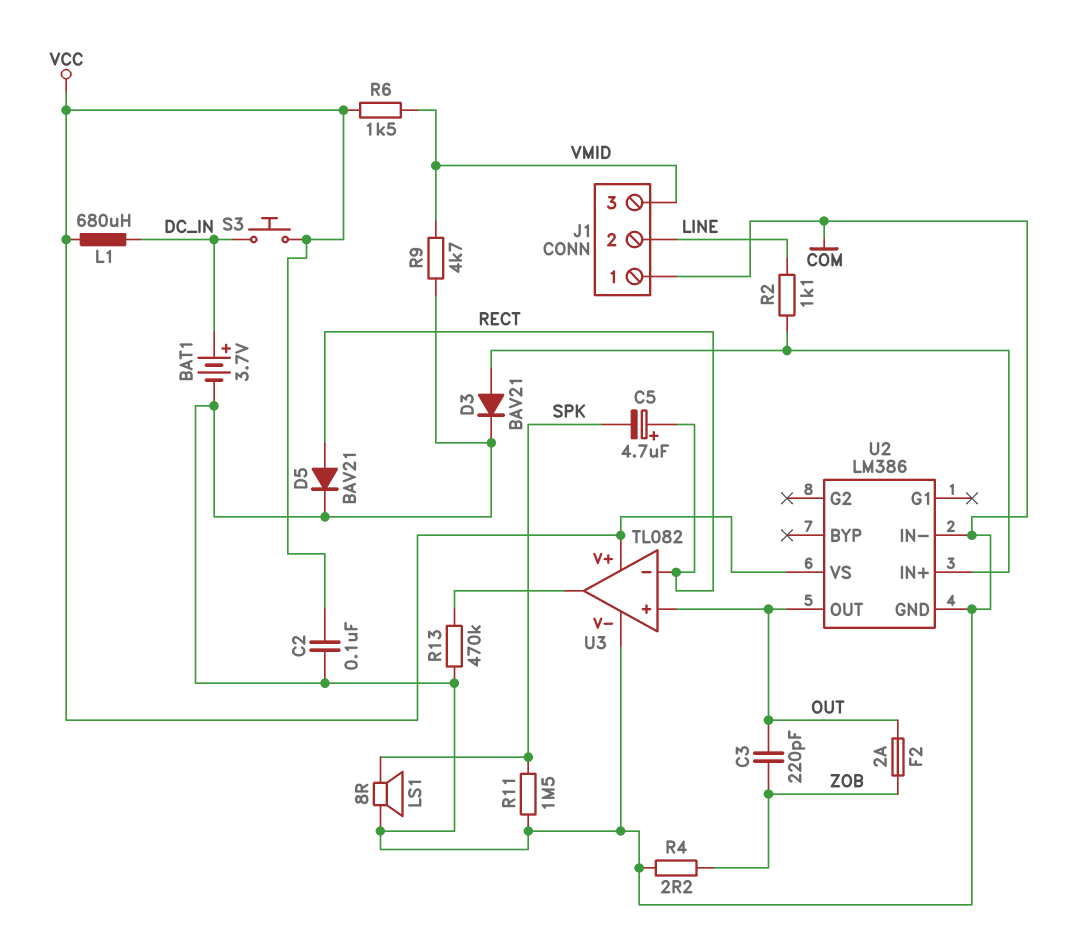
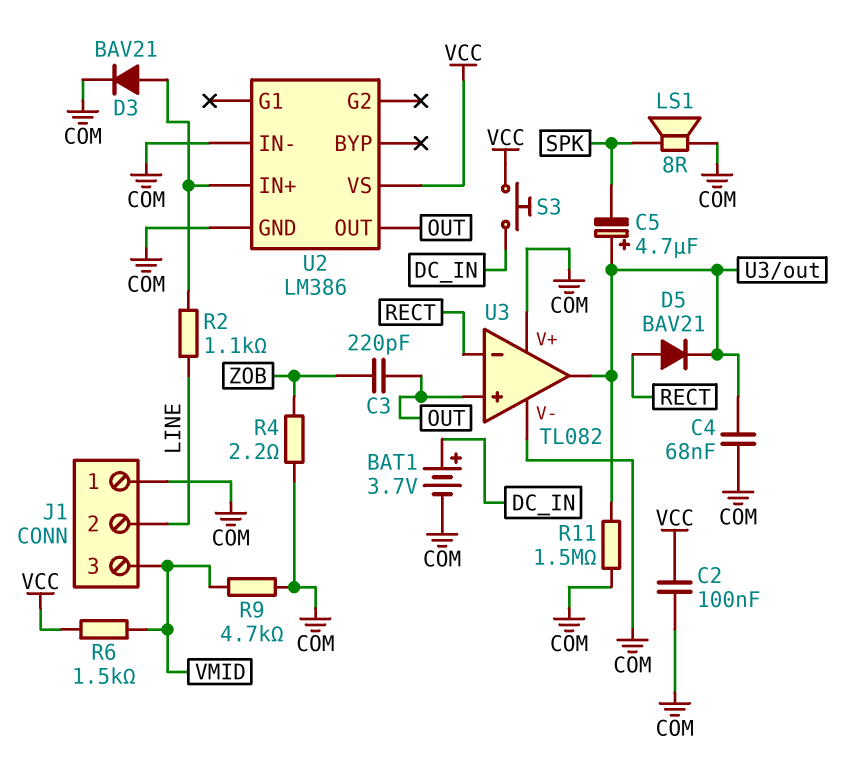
C4: none -> 68nF (COM, U3/out)
C5: 4.7uF (plus RECT, minus SPK) -> 4.7uF (plus U3/out, minus SPK)
D5: diode BAV21 (A RECT, K COM) -> diode BAV21 (A RECT, K U3/out)
F2: 2A (OUT, ZOB) -> none
L1: 680uH (DC_IN, VCC) -> none
R11: 1.5M (COM, SPK) -> 1.5M (COM, U3/out)
R13: 470k (COM, U3/out) -> none
U3 pin V+: VCC -> COM

